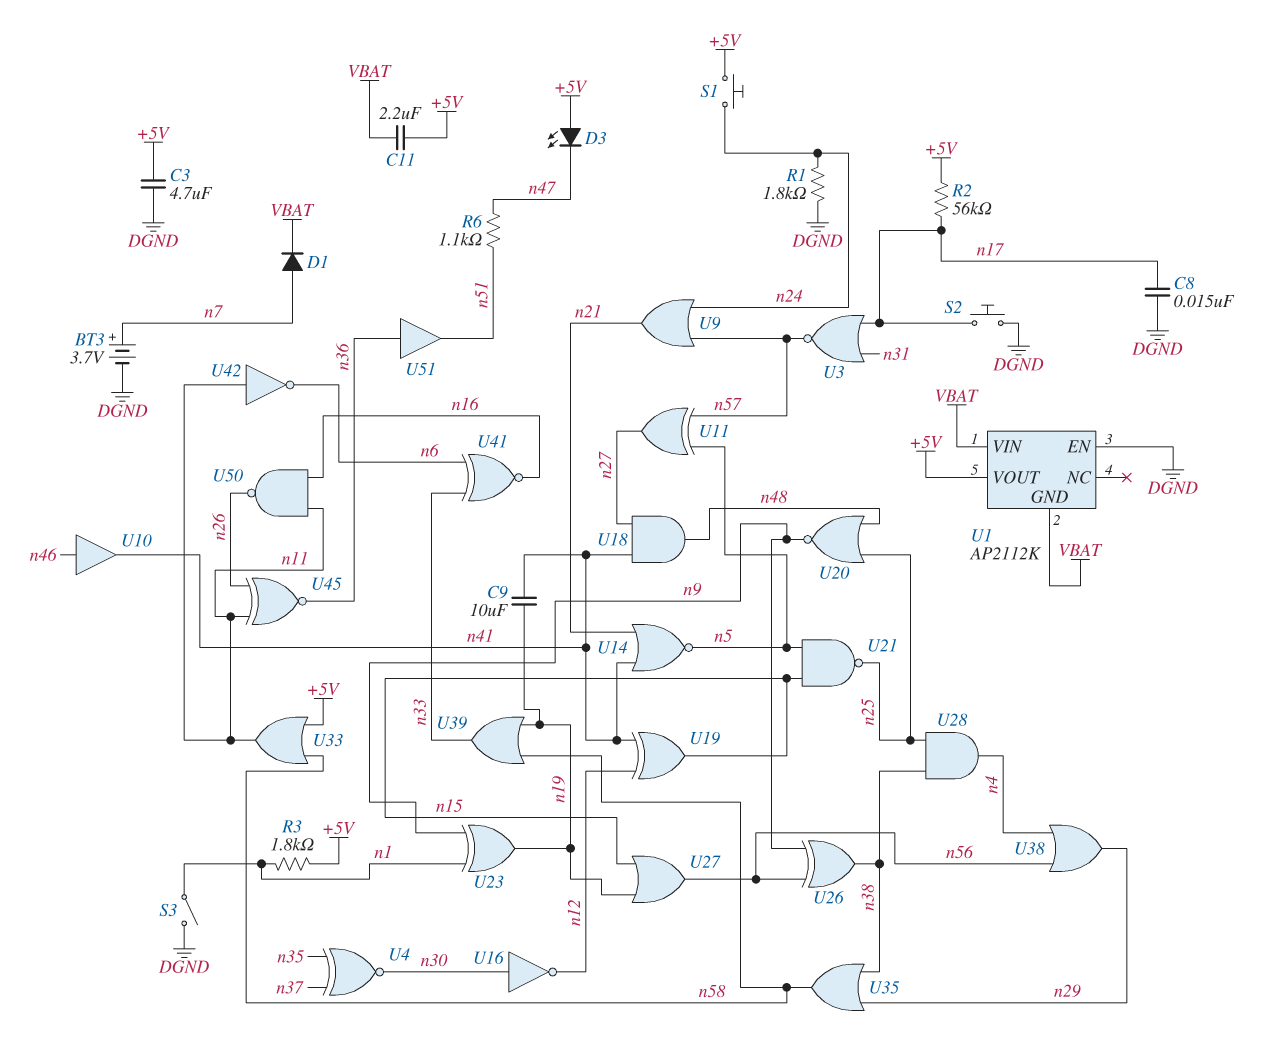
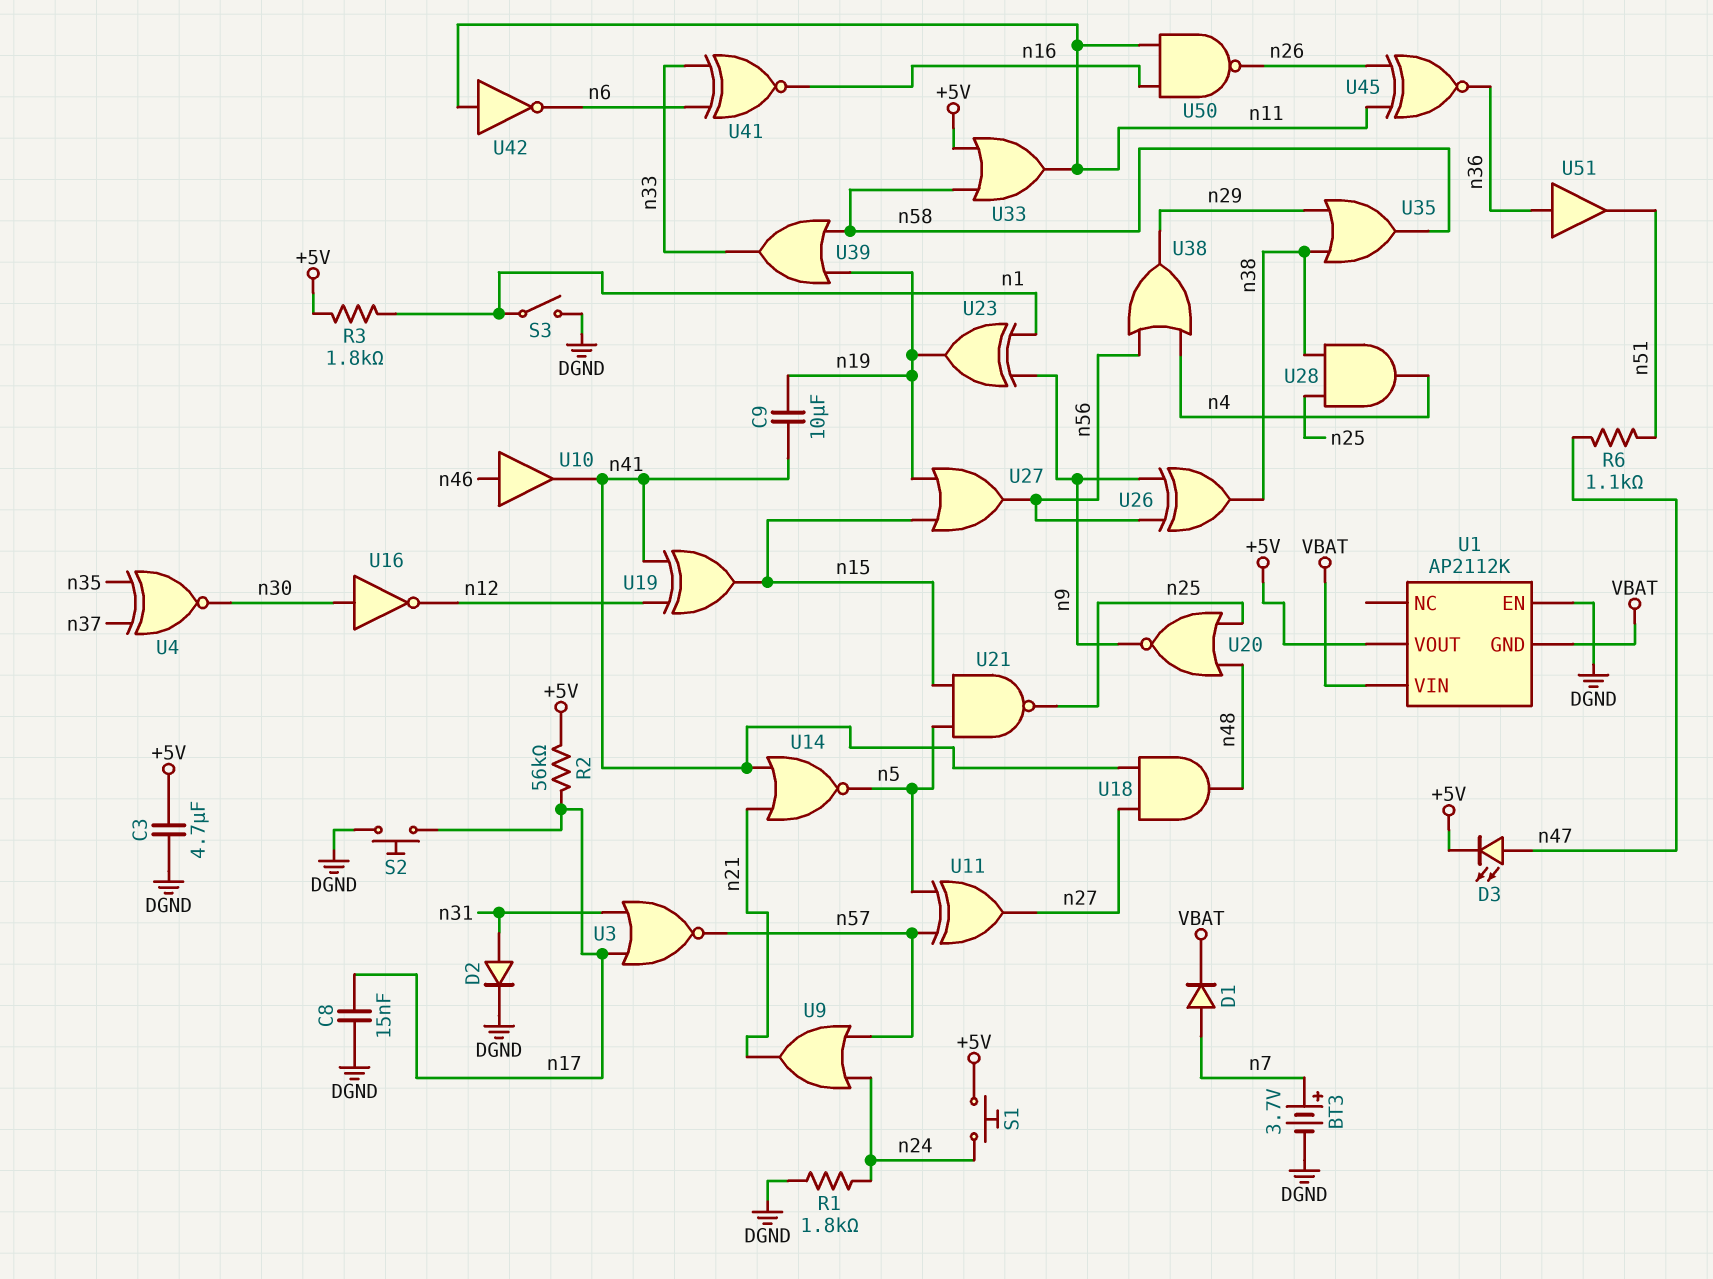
C11: 2.2uF (+5V, VBAT) -> none
D2: none -> diode (A n31, K DGND)
D3: LED (A +5V, K n47) -> LED (A n47, K +5V)

